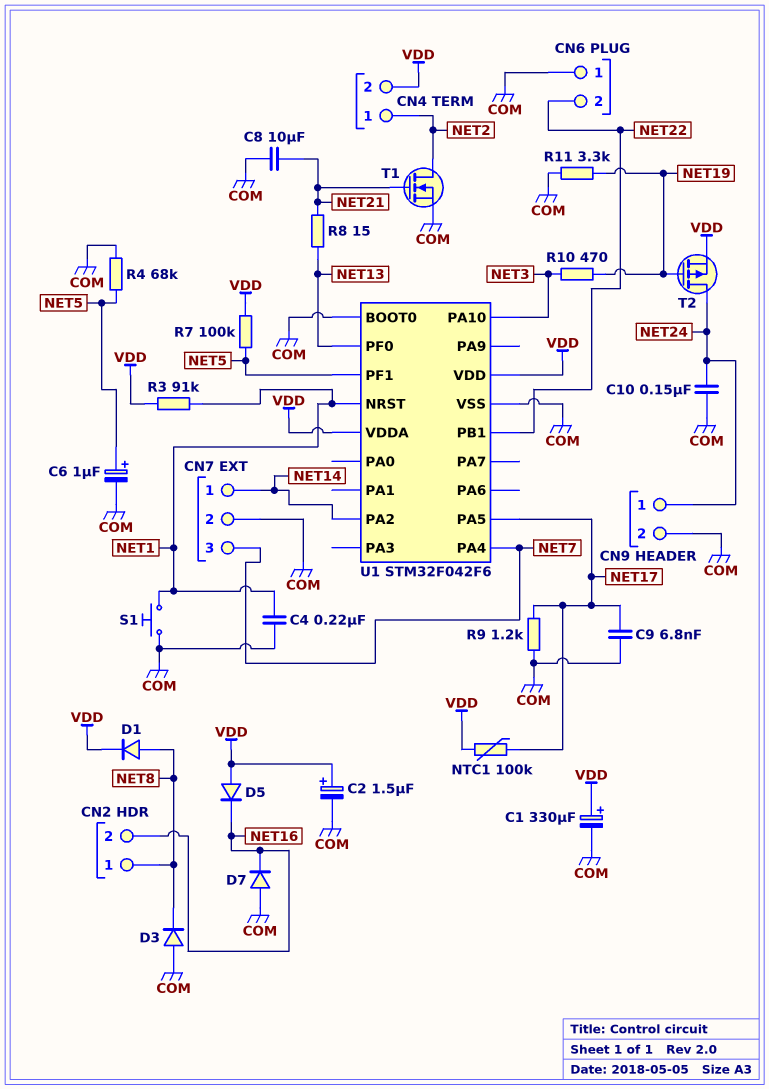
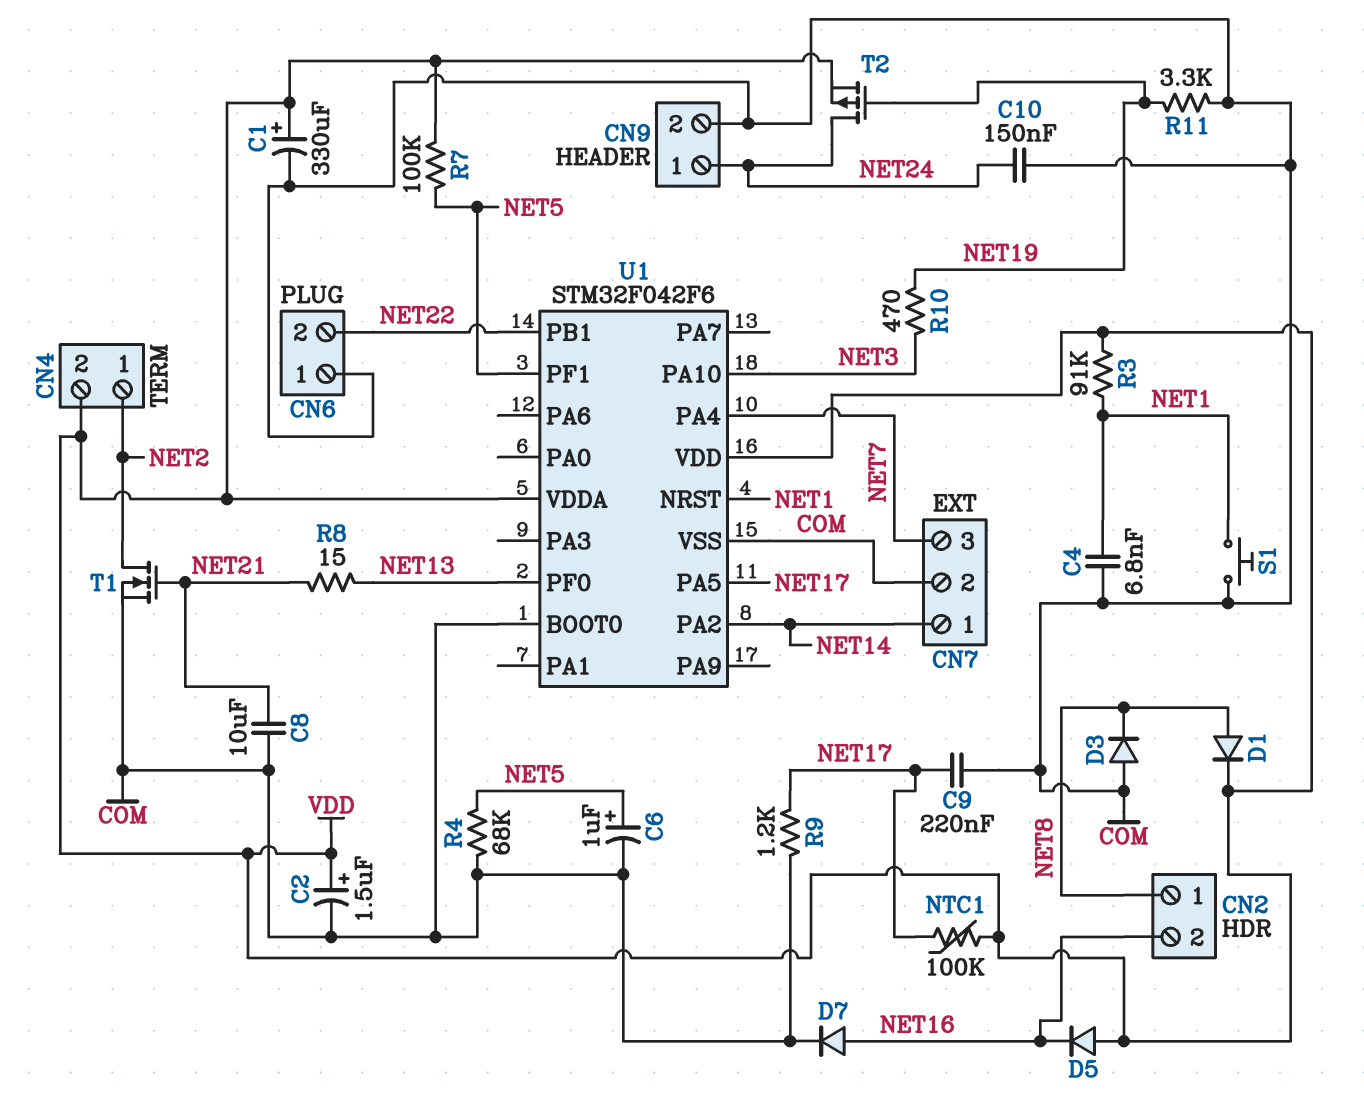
C4: 220nF (COM, NET1) -> 6.8nF (COM, NET1)
C9: 6.8nF (COM, NET17) -> 220nF (COM, NET17)
D7: diode (A COM, K NET16) -> diode (A NET16, K COM)

